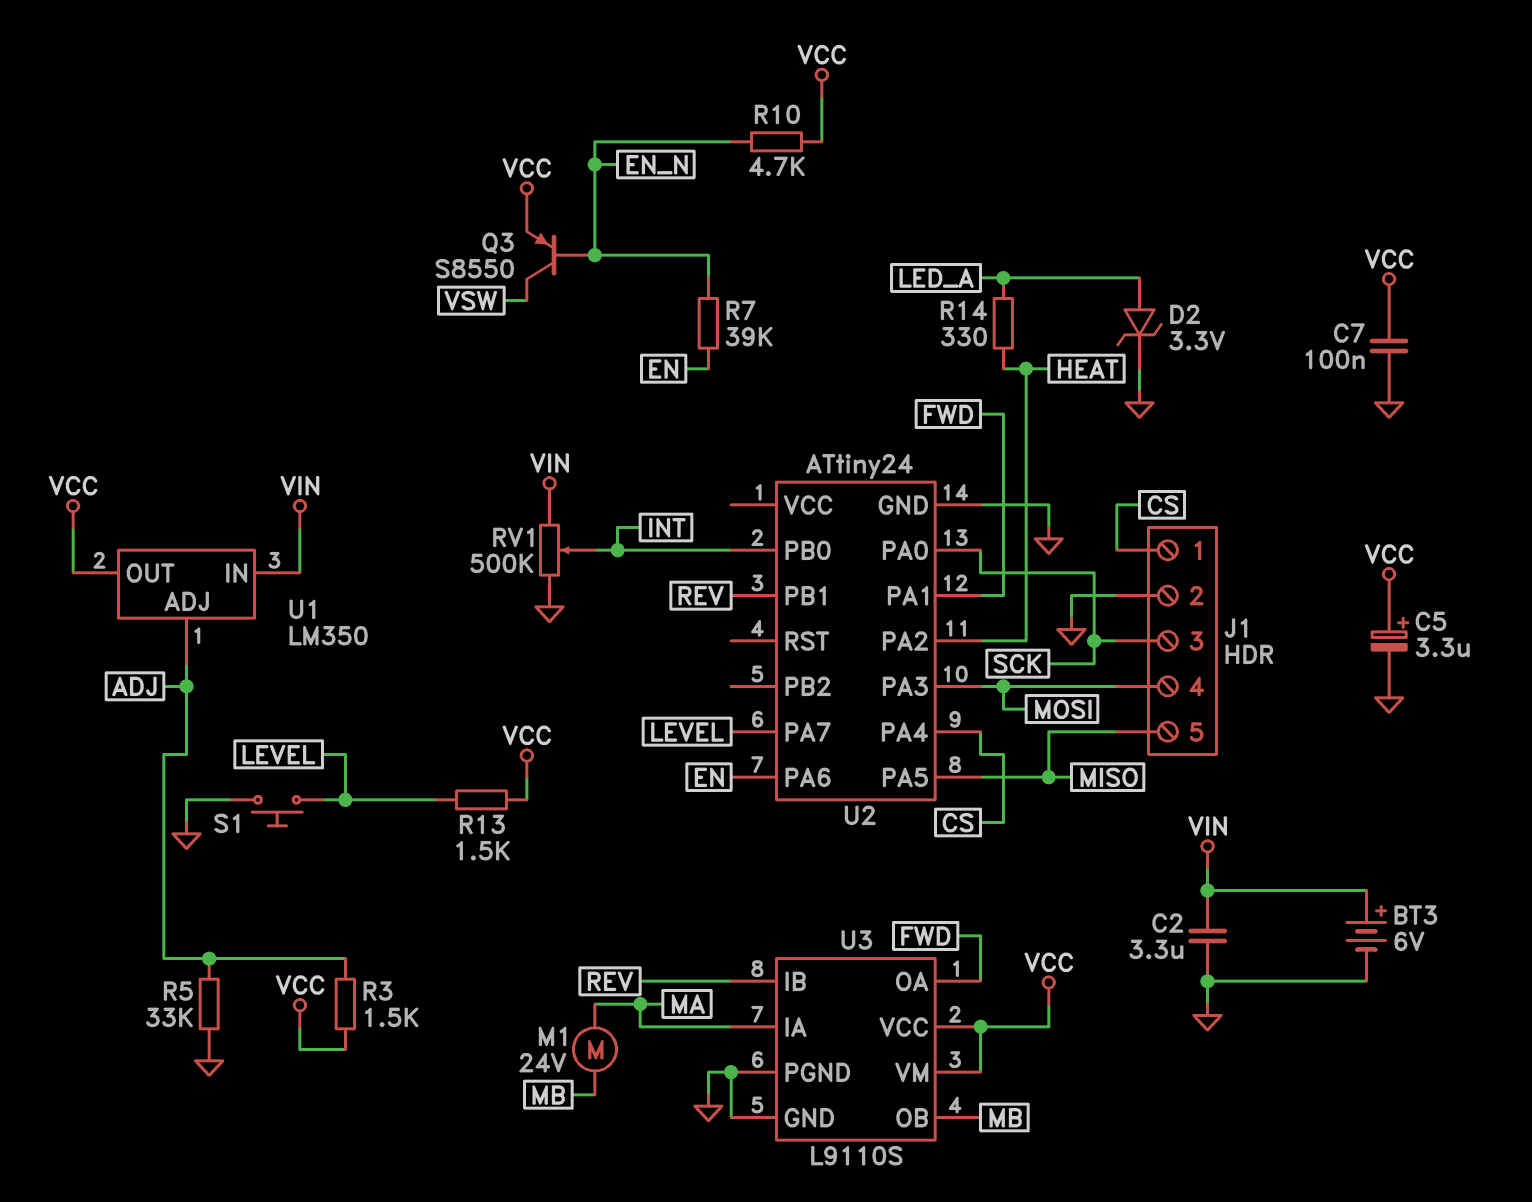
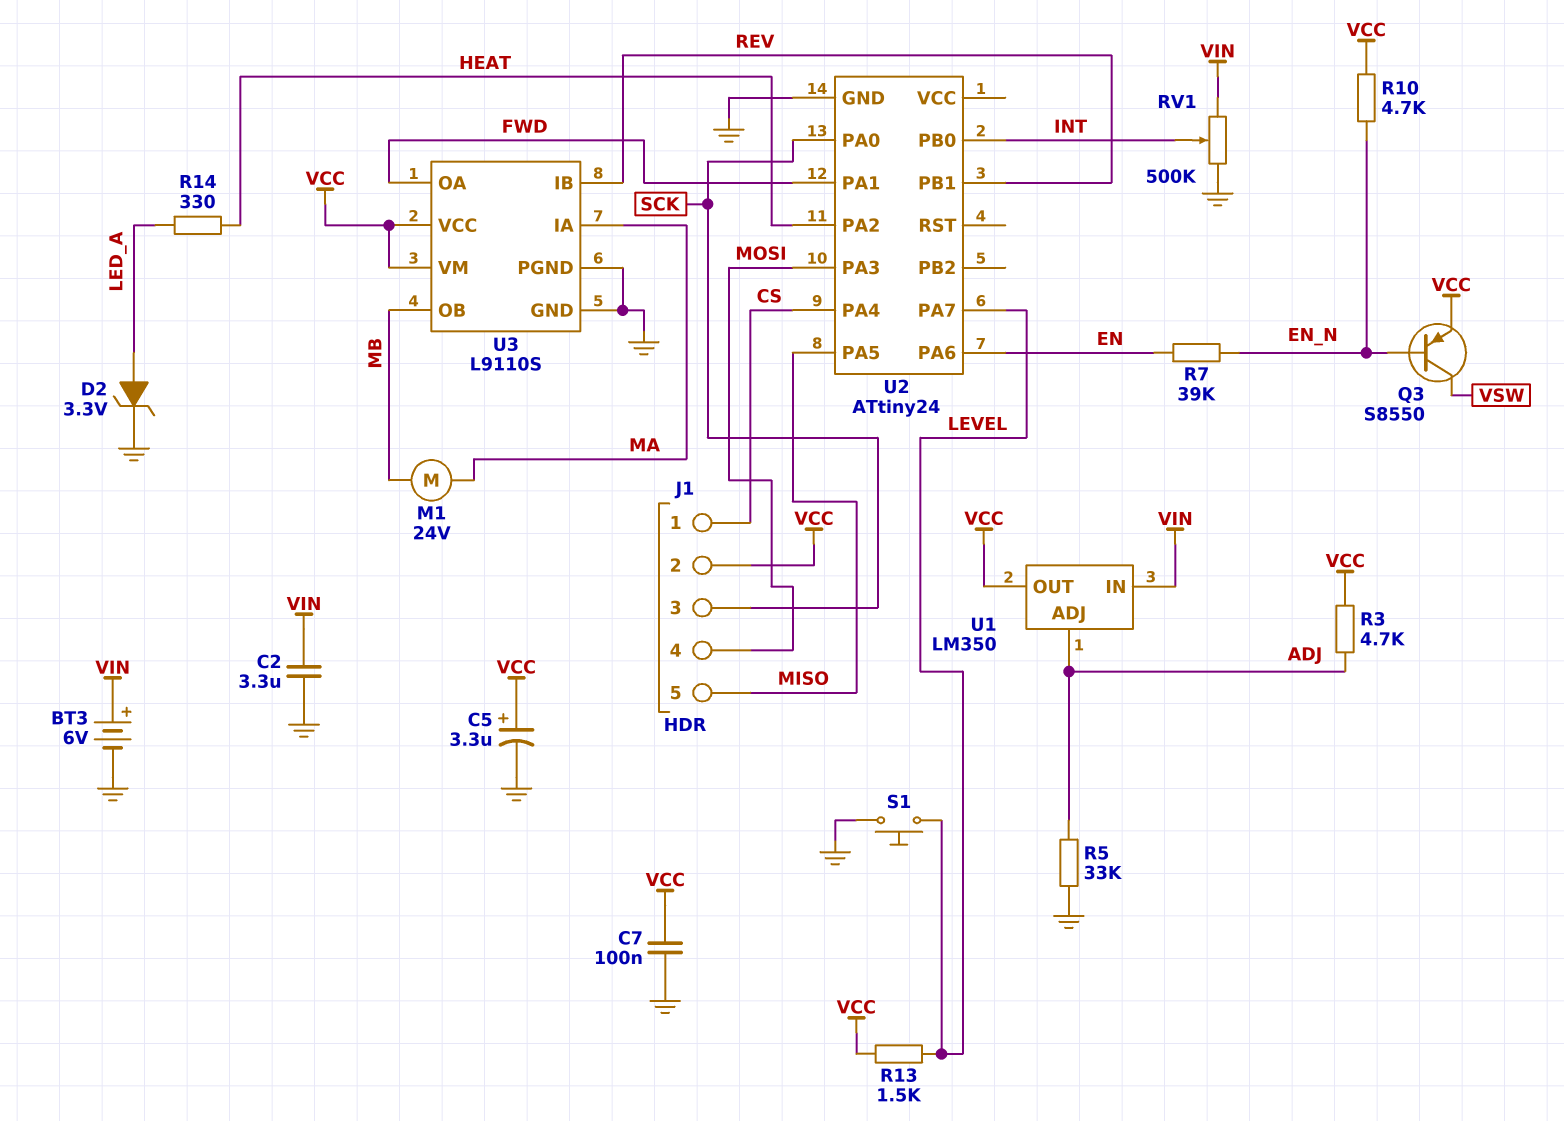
J1 pin 2: GND -> VCC
R3: 1.5k (ADJ, VCC) -> 4.7k (ADJ, VCC)

